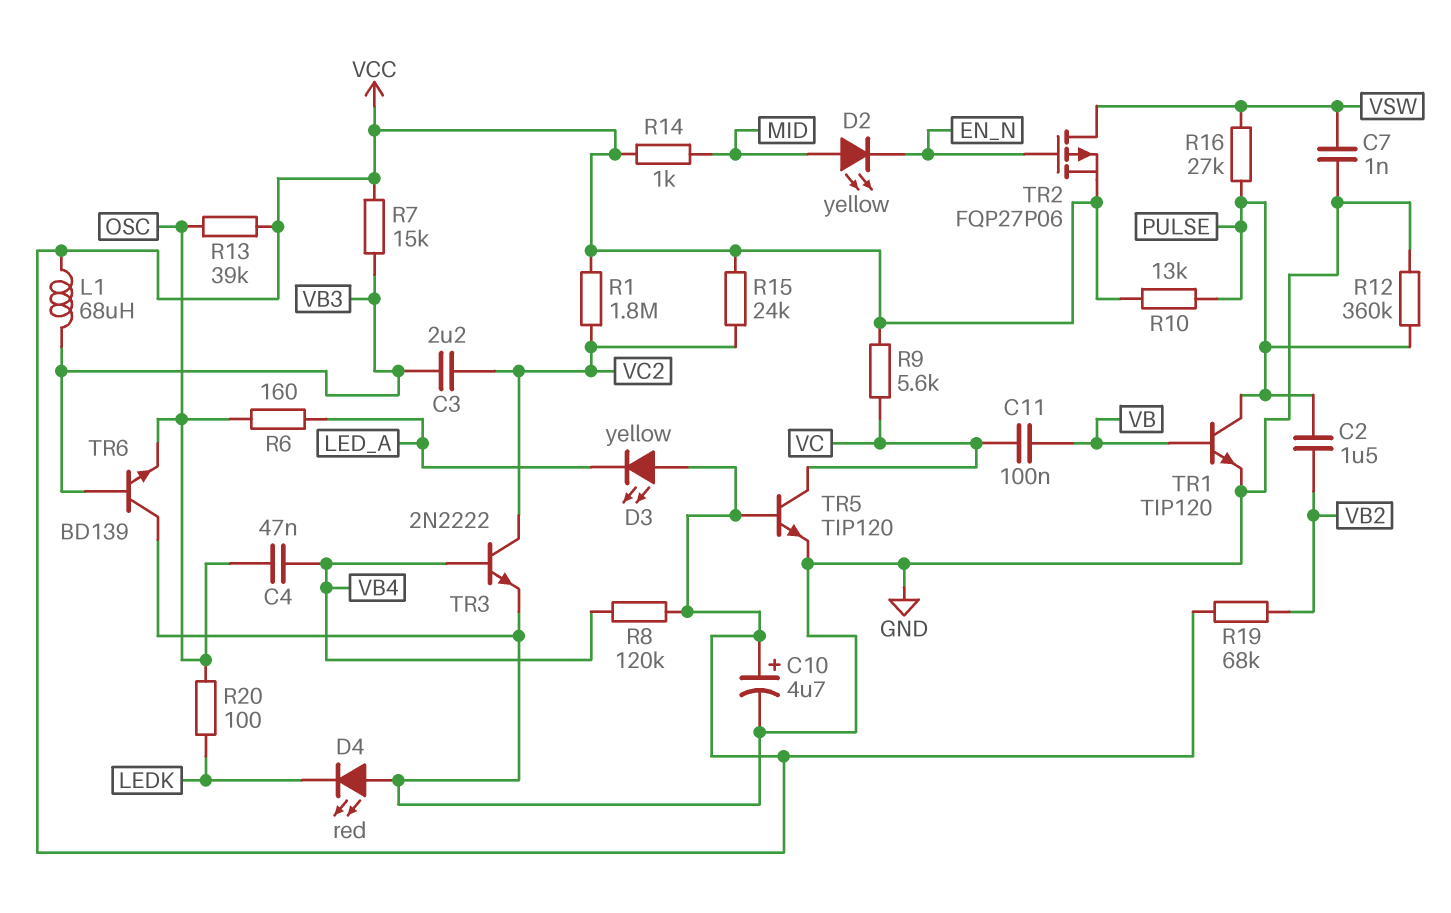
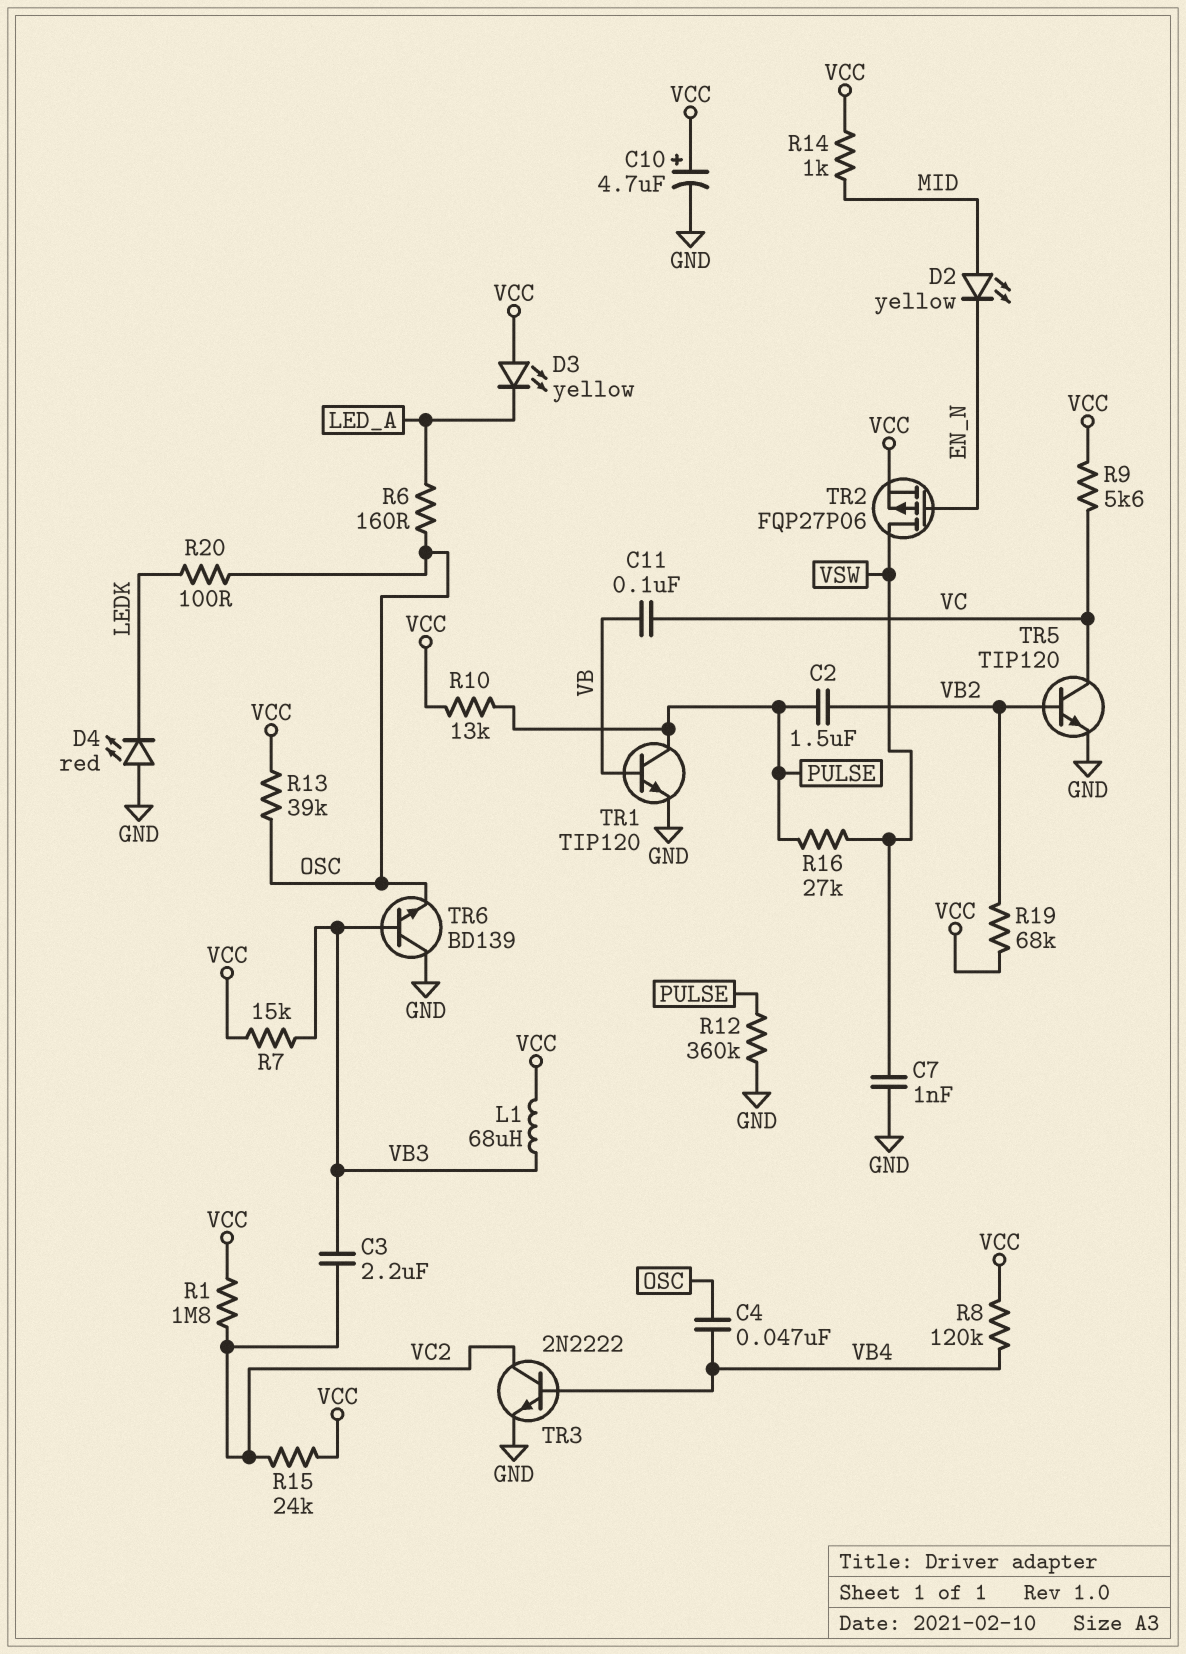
TR5: NPN TIP120 (B VCC, C VC, E GND) -> NPN TIP120 (B VB2, C VC, E GND)

